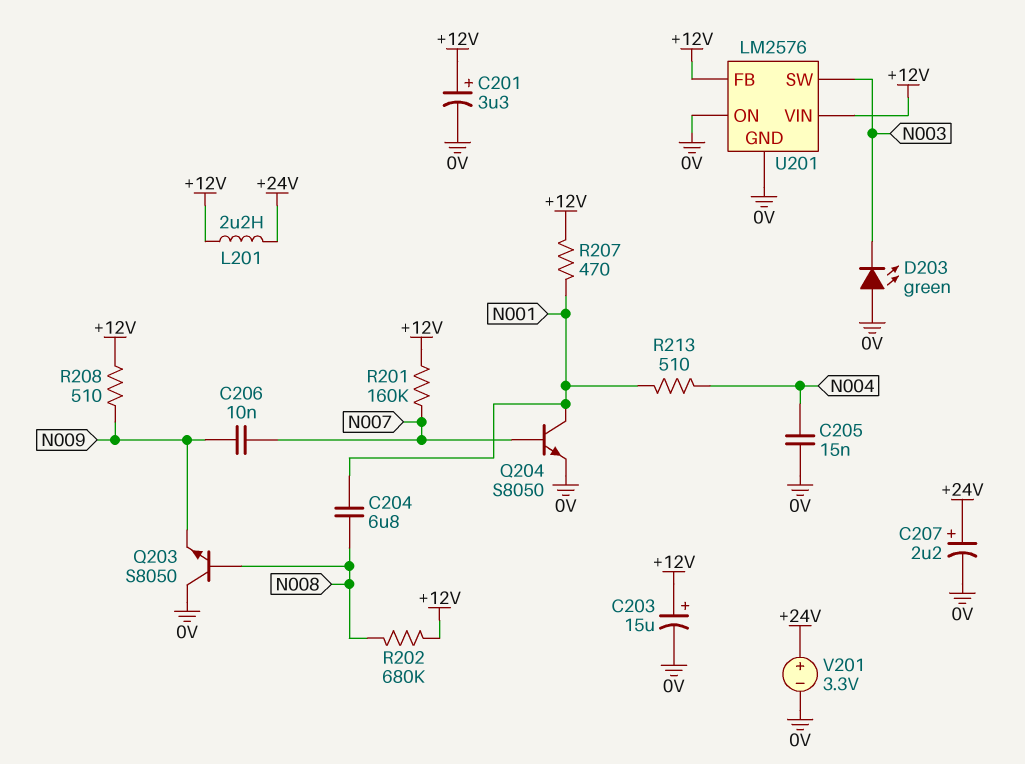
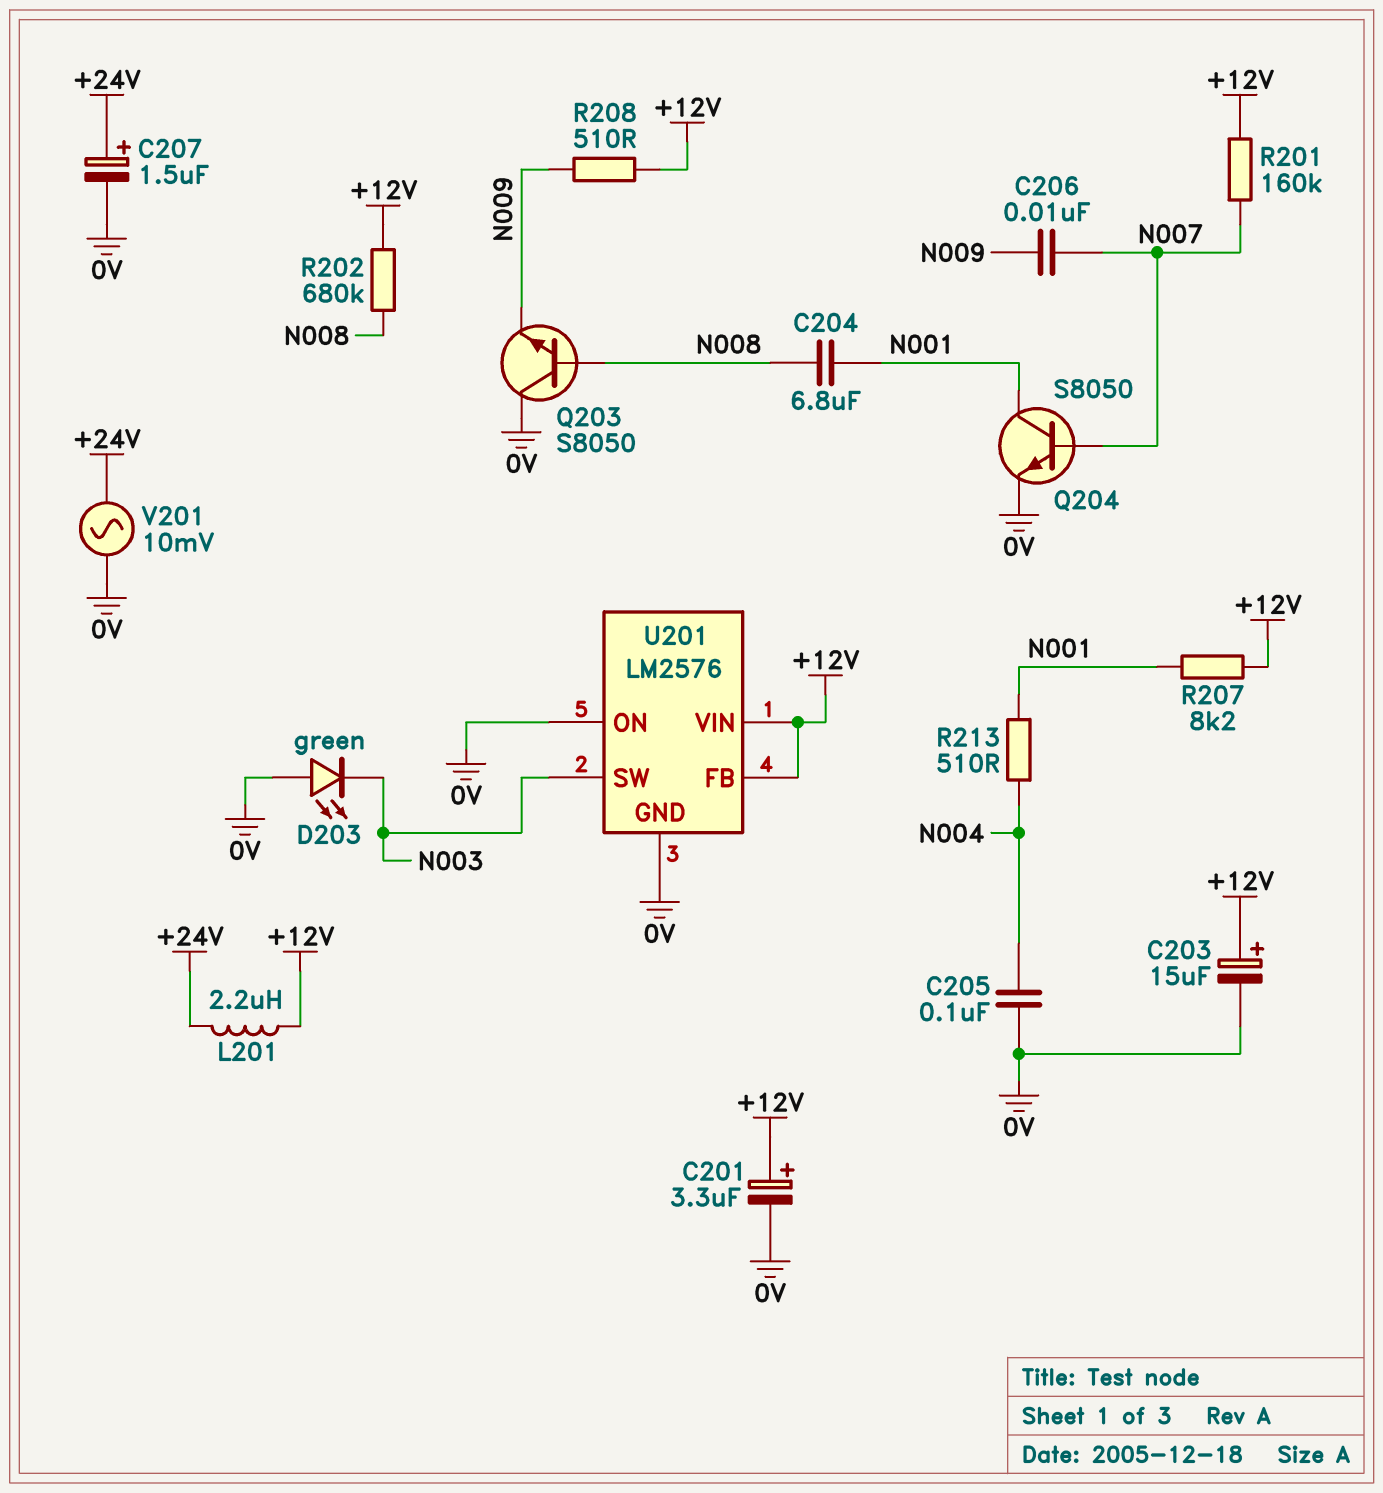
C205: 15nF (0V, N004) -> 100nF (0V, N004)
C207: 2.2uF (plus +24V, minus 0V) -> 1.5uF (plus +24V, minus 0V)
R207: 470 (+12V, N001) -> 8.2k (+12V, N001)
V201: 3.3V (plus +24V, minus 0V) -> AC 10mV (+24V, 0V)

